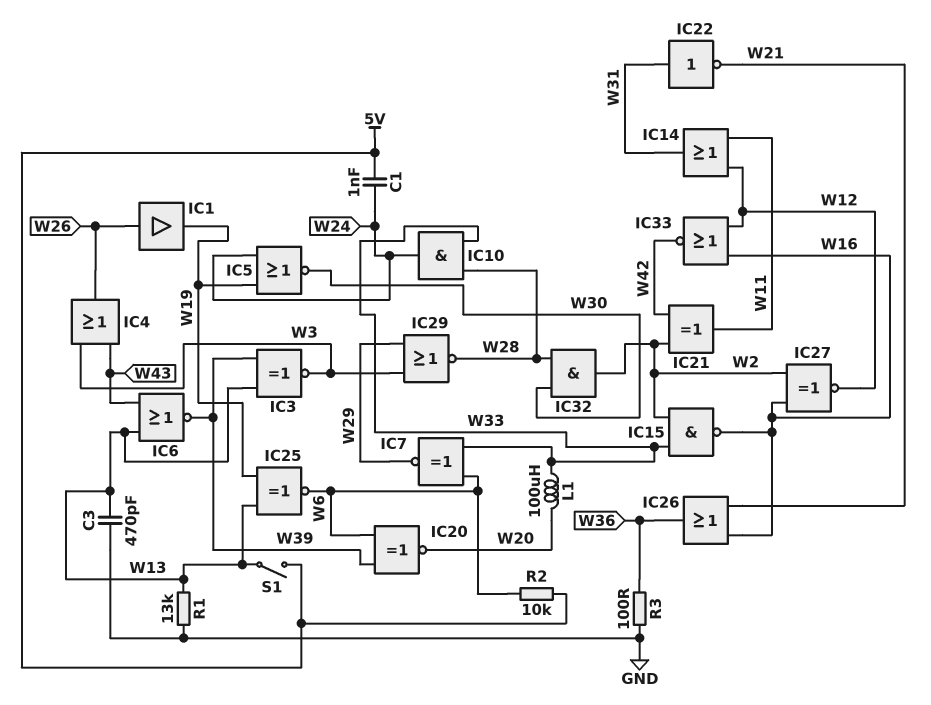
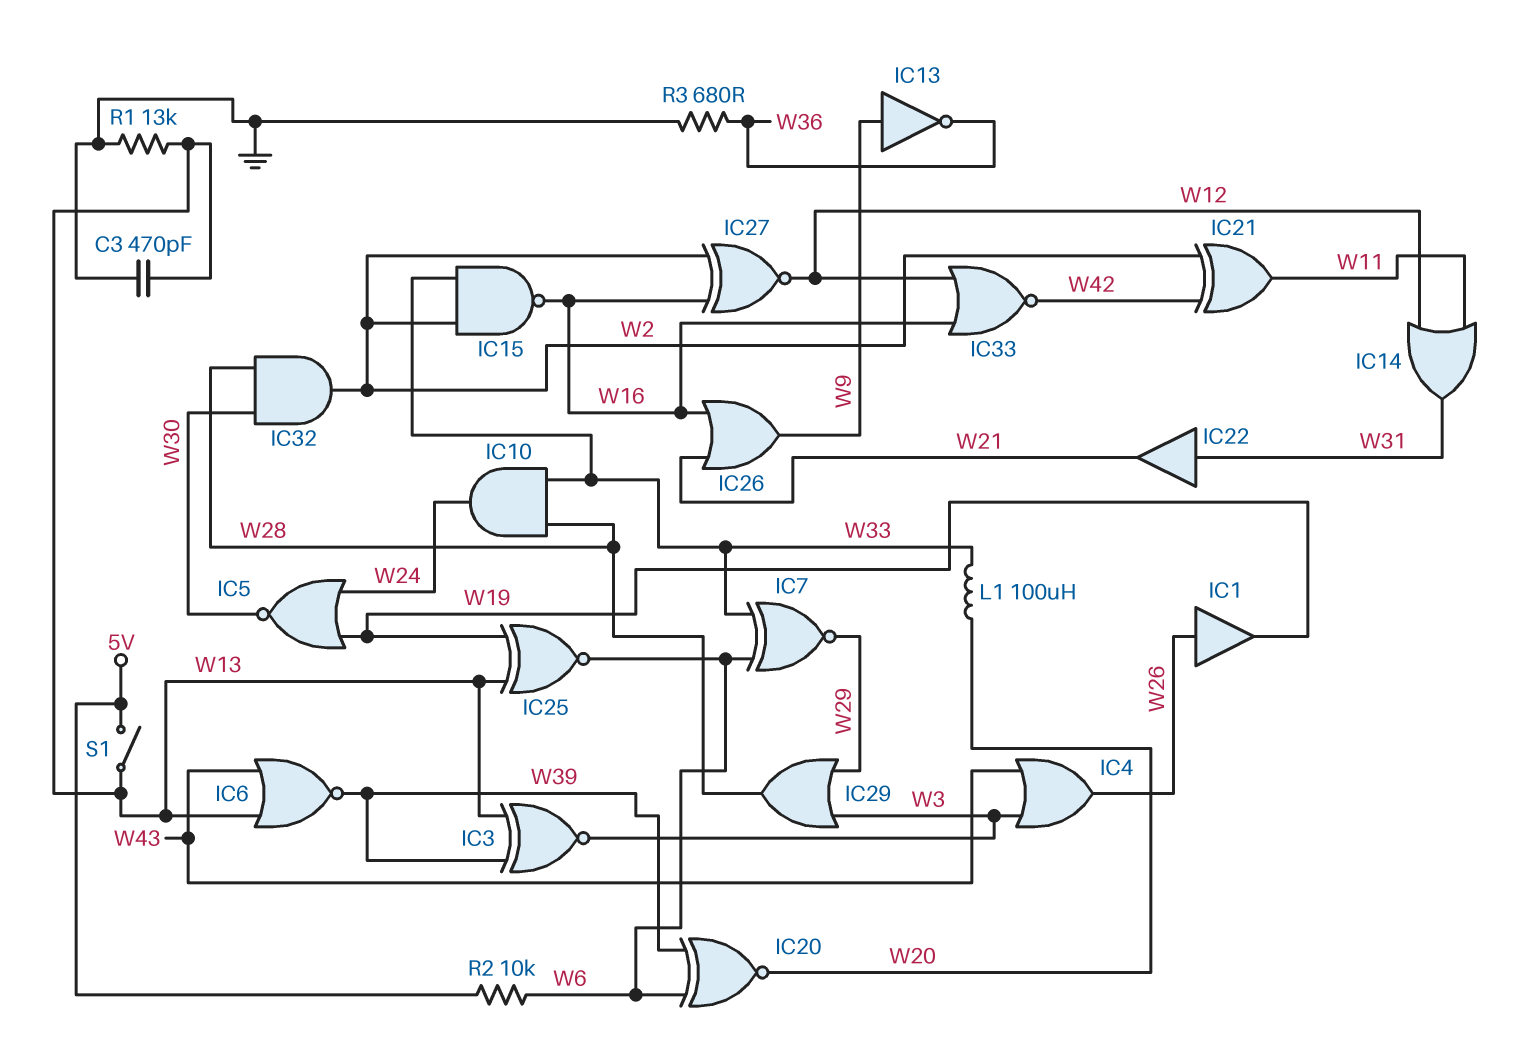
C1: 1nF (5V, W24) -> none
IC13: none -> NOT (in W9, out W36)
IC22: NOT (in W31, out W21) -> buffer (in W31, out W21)
IC26: OR (in W16, in W21, out W36) -> OR (in W16, in W21, out W9)
IC29: NOR (in W3, in W29, out W28) -> OR (in W3, in W29, out W28)
R3: 100 (GND, W36) -> 680 (GND, W36)

